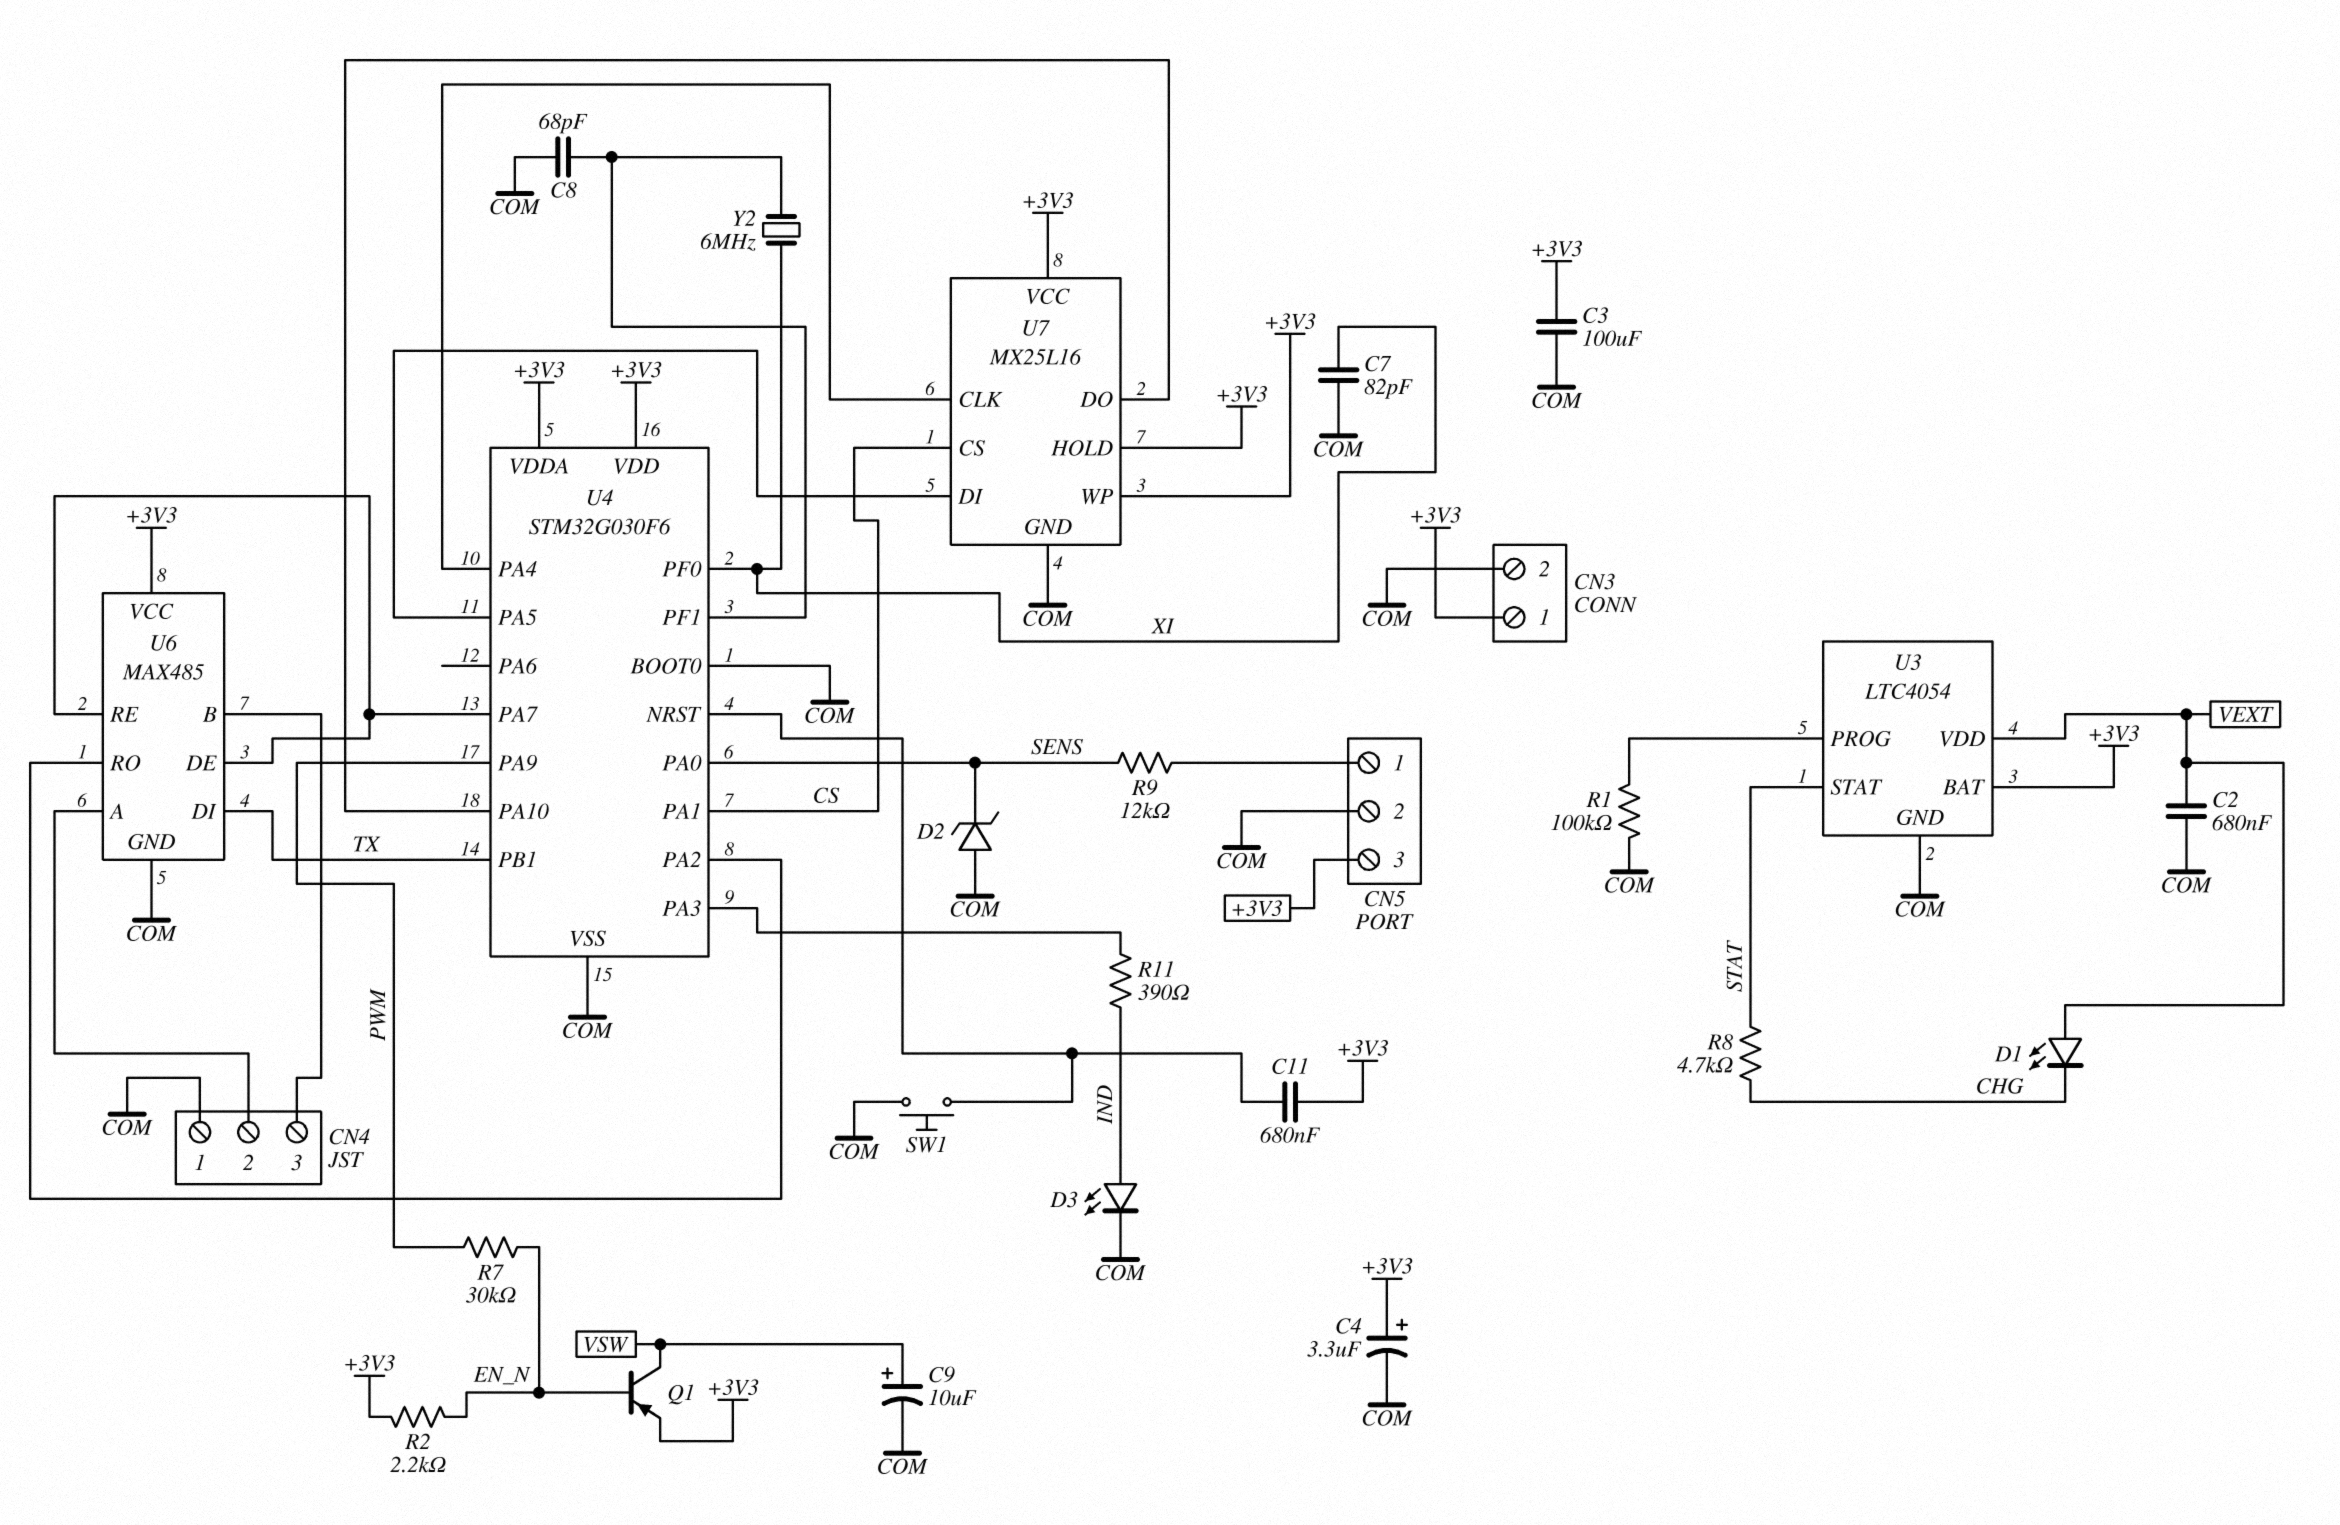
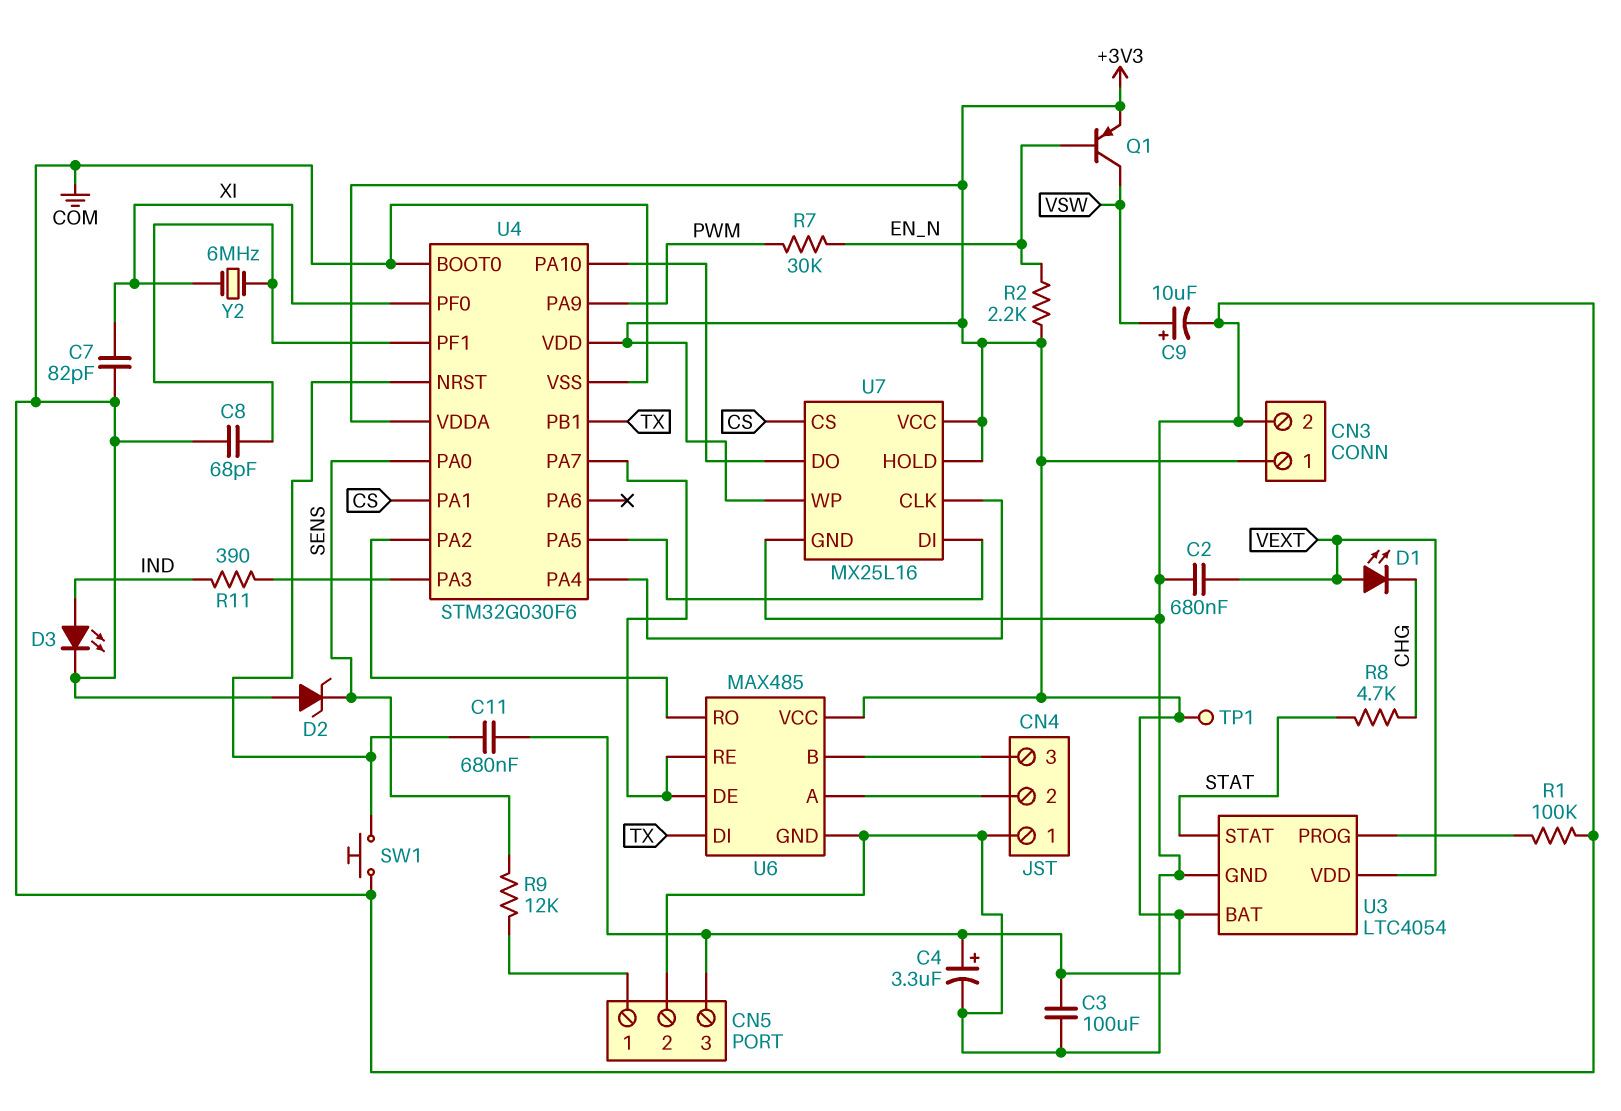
TP1: none -> test point (+3V3)

